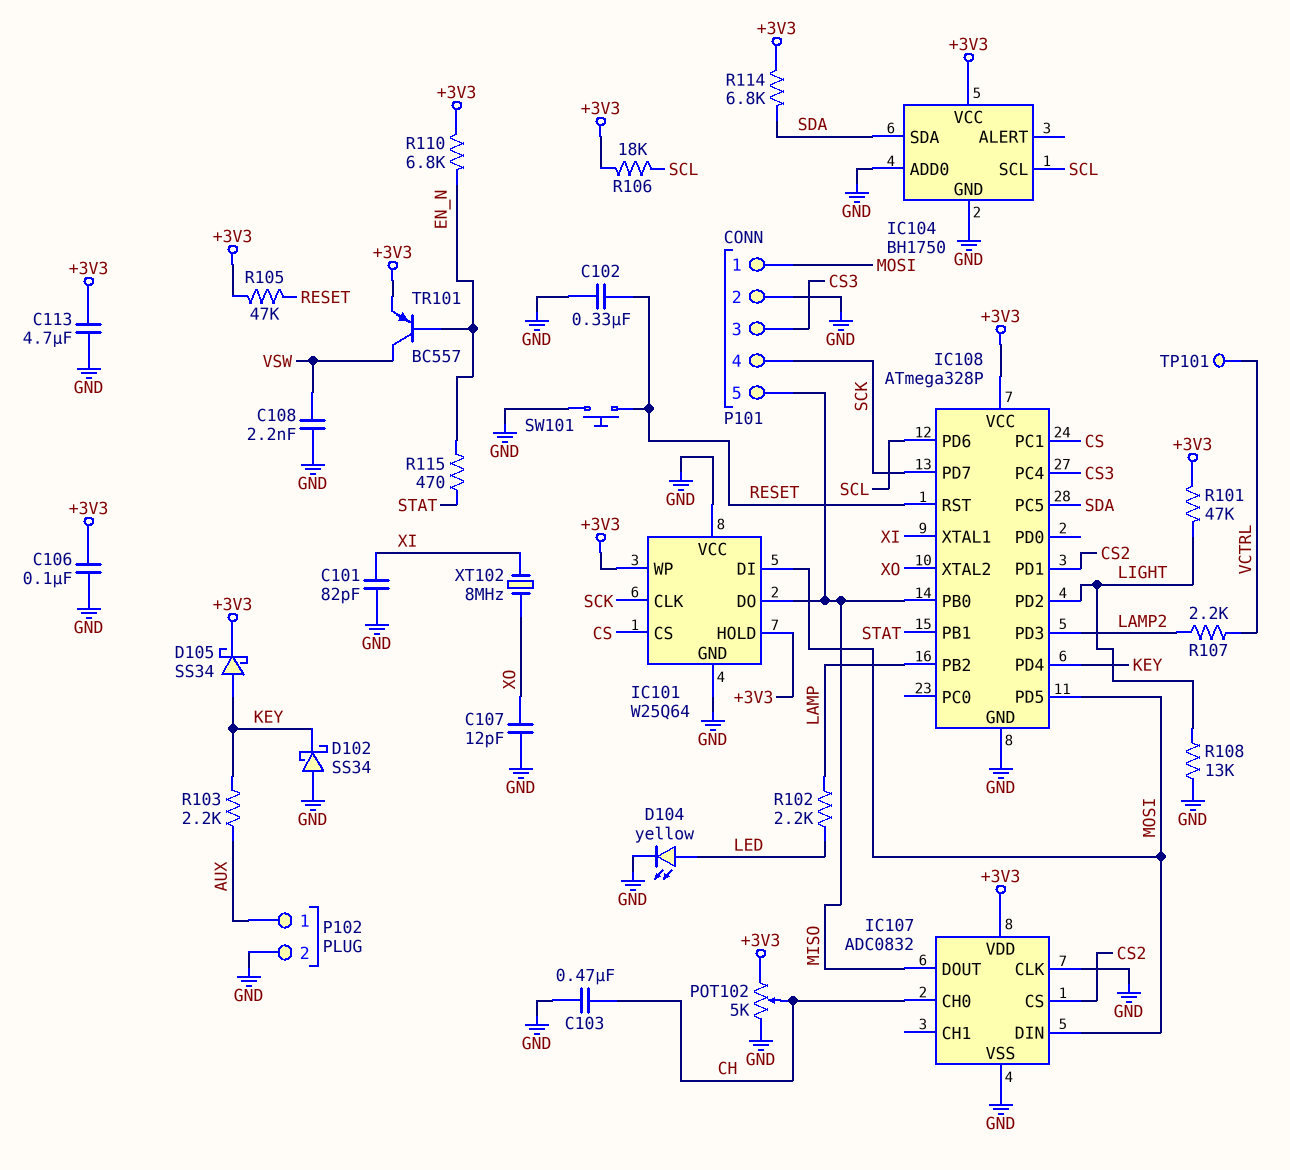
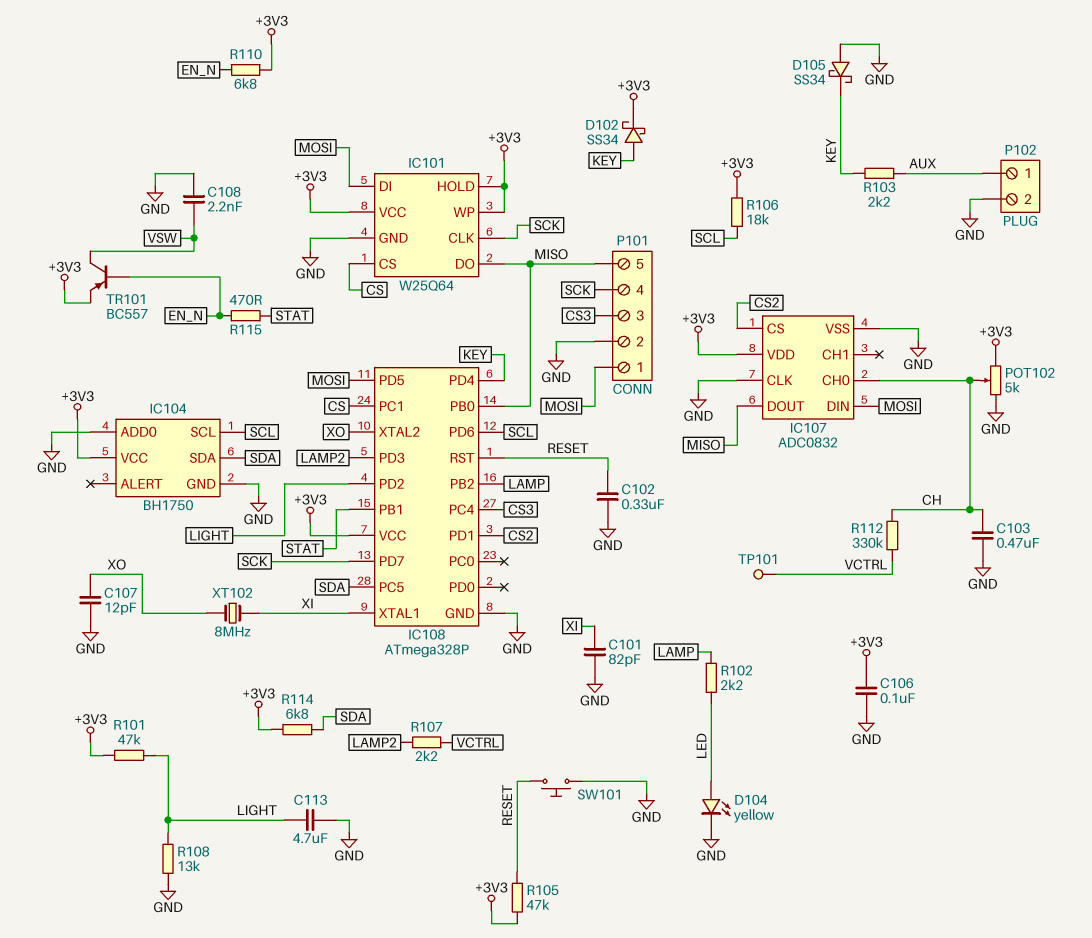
C113: 4.7uF (+3V3, GND) -> 4.7uF (GND, LIGHT)
D102: schottky SS34 (A GND, K KEY) -> schottky SS34 (A KEY, K +3V3)
D105: schottky SS34 (A KEY, K +3V3) -> schottky SS34 (A GND, K KEY)
IC101 pin VCC: GND -> +3V3
R112: none -> 330k (CH, VCTRL)

